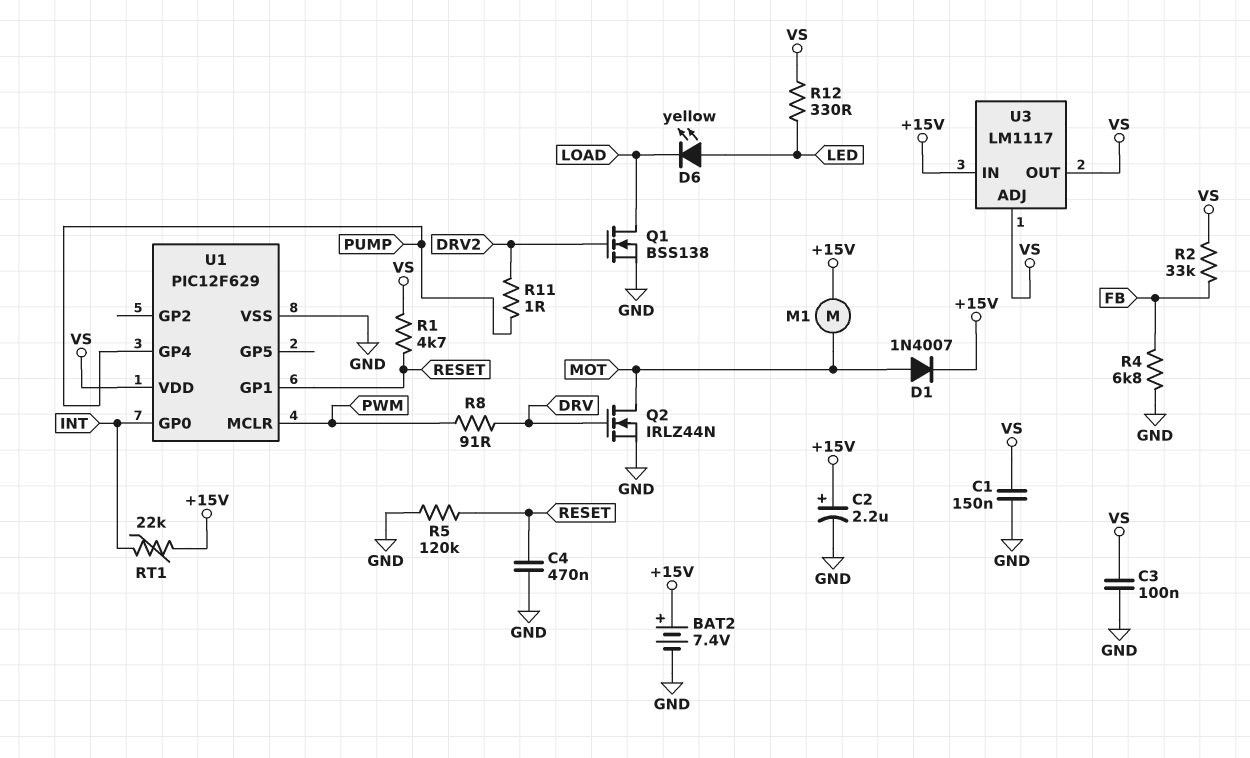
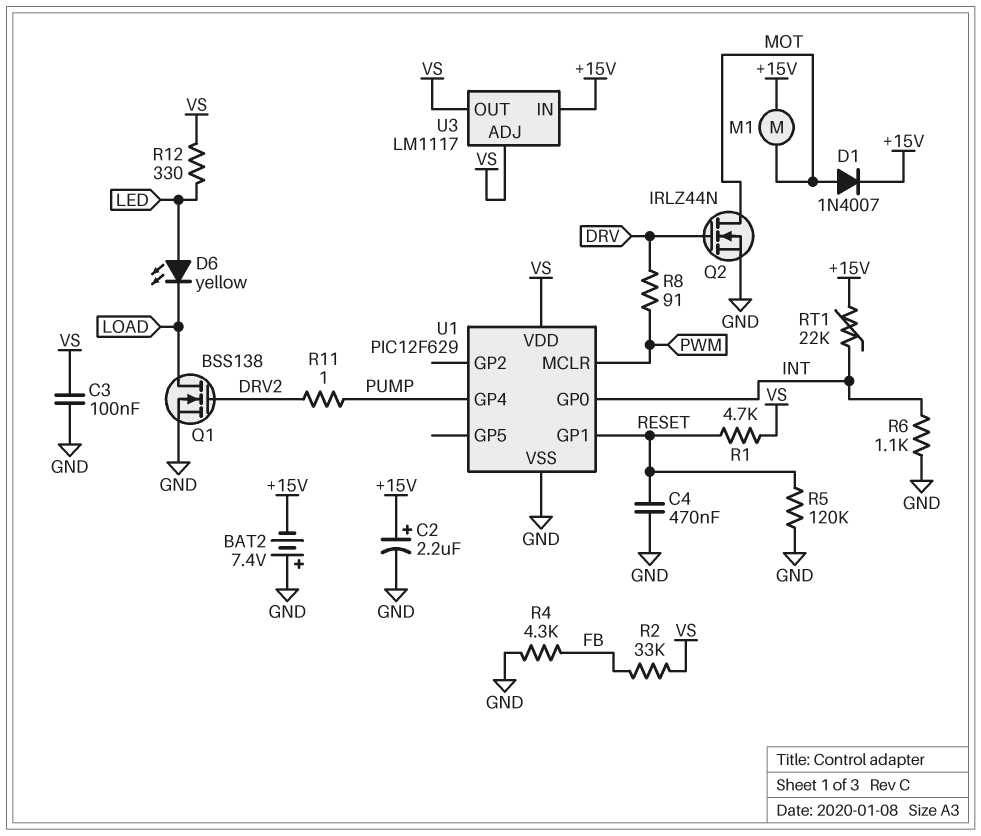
BAT2: 7.4V (plus +15V, minus GND) -> 7.4V (plus GND, minus +15V)
C1: 150nF (GND, VS) -> none
R4: 6.8k (FB, GND) -> 4.3k (FB, GND)
R6: none -> 1.1k (GND, INT)

